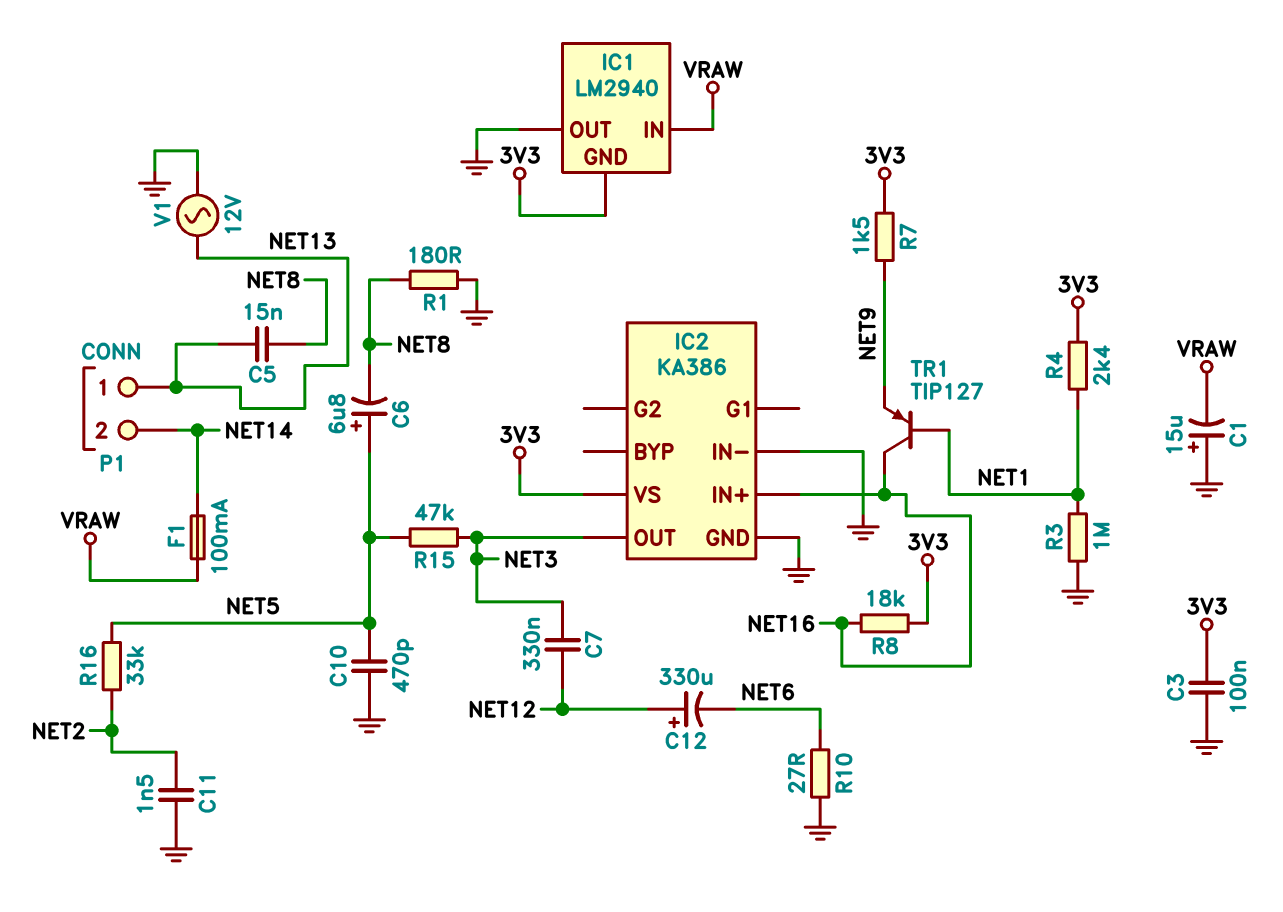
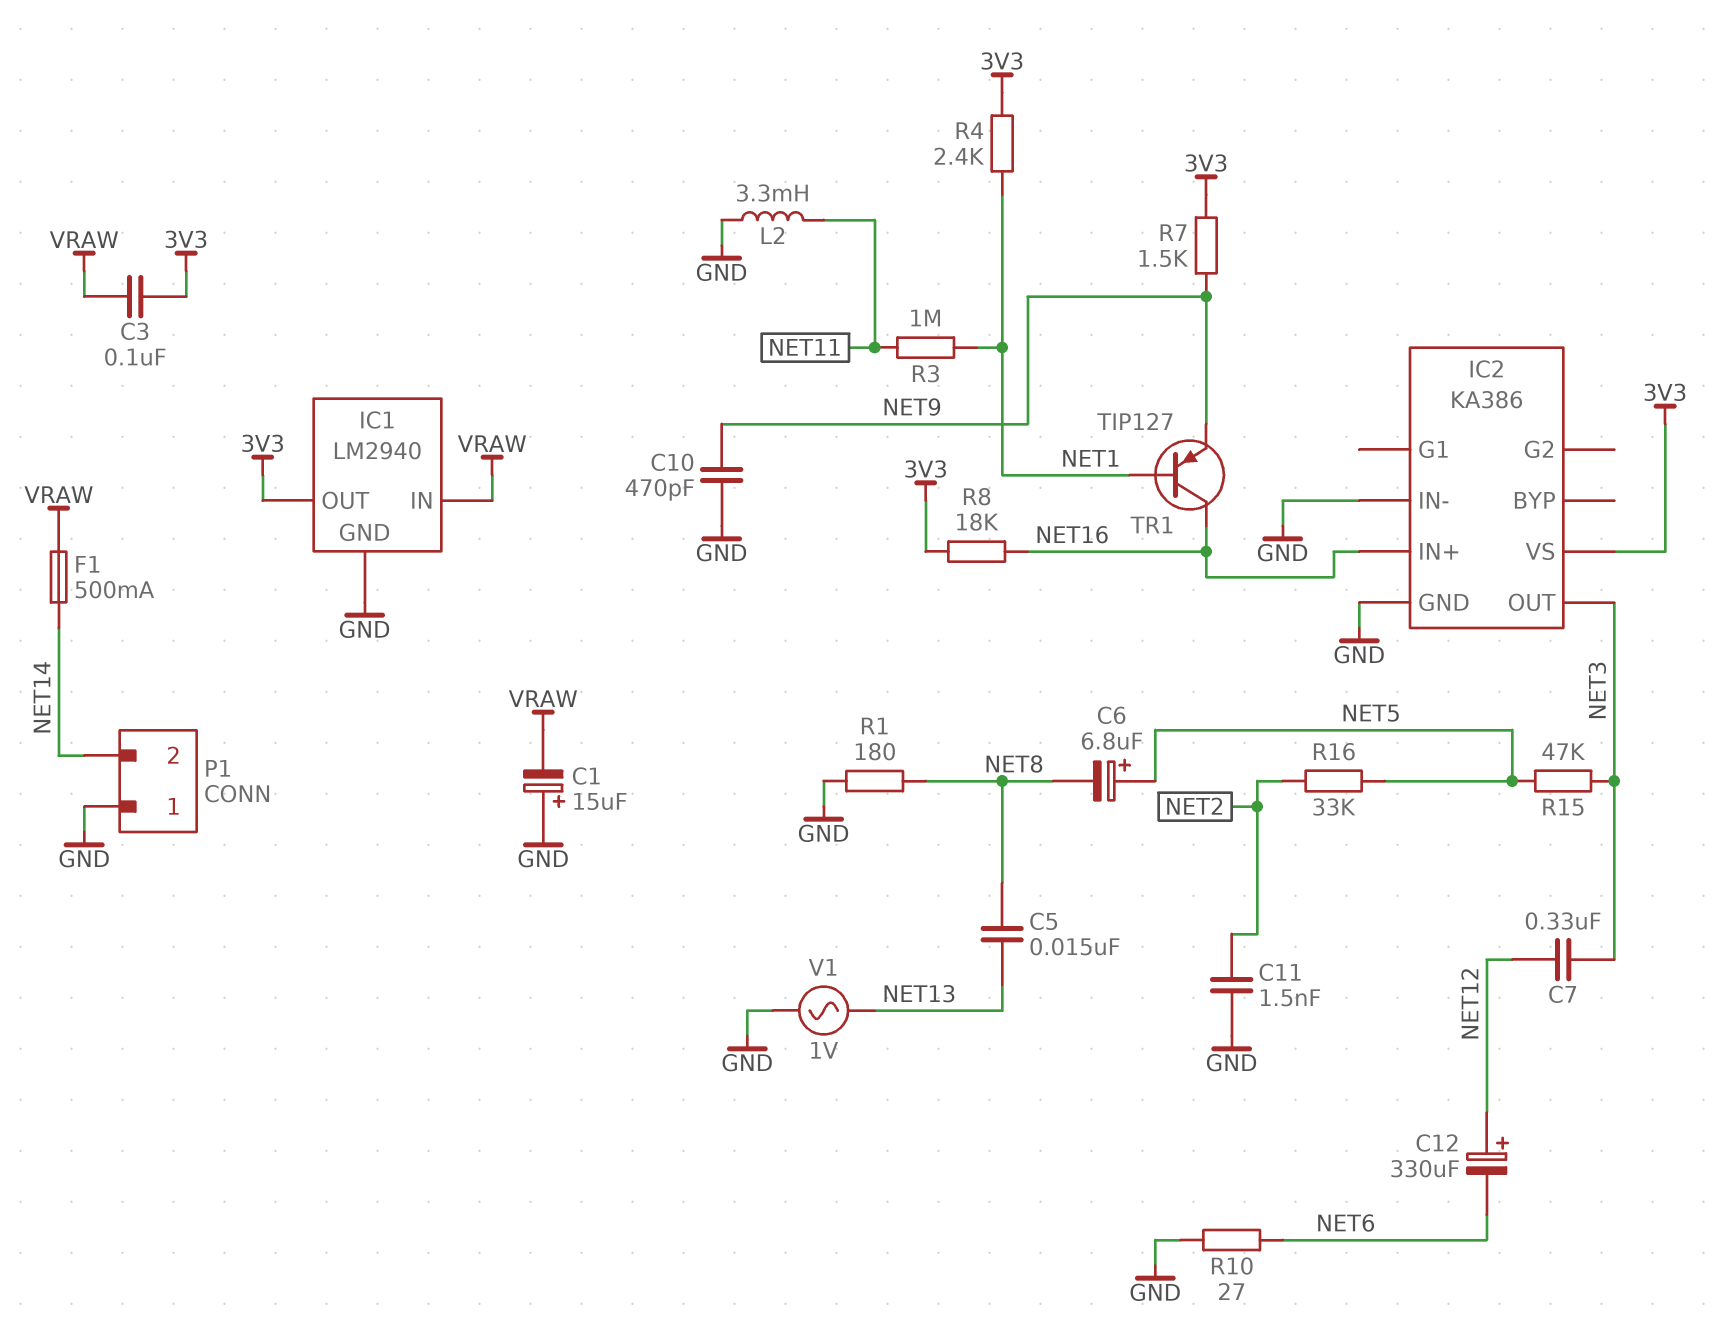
C3: 100nF (3V3, GND) -> 100nF (3V3, VRAW)
C10: 470pF (GND, NET5) -> 470pF (GND, NET9)
F1: 100mA (NET14, VRAW) -> 500mA (NET14, VRAW)
IC1 pin GND: 3V3 -> GND
IC1 pin OUT: GND -> 3V3
L2: none -> 3.3mH (GND, NET11)
P1 pin 1: NET13 -> GND
R3: 1M (GND, NET1) -> 1M (NET1, NET11)
V1: AC 12V (GND, NET13) -> AC 1V (GND, NET13)

